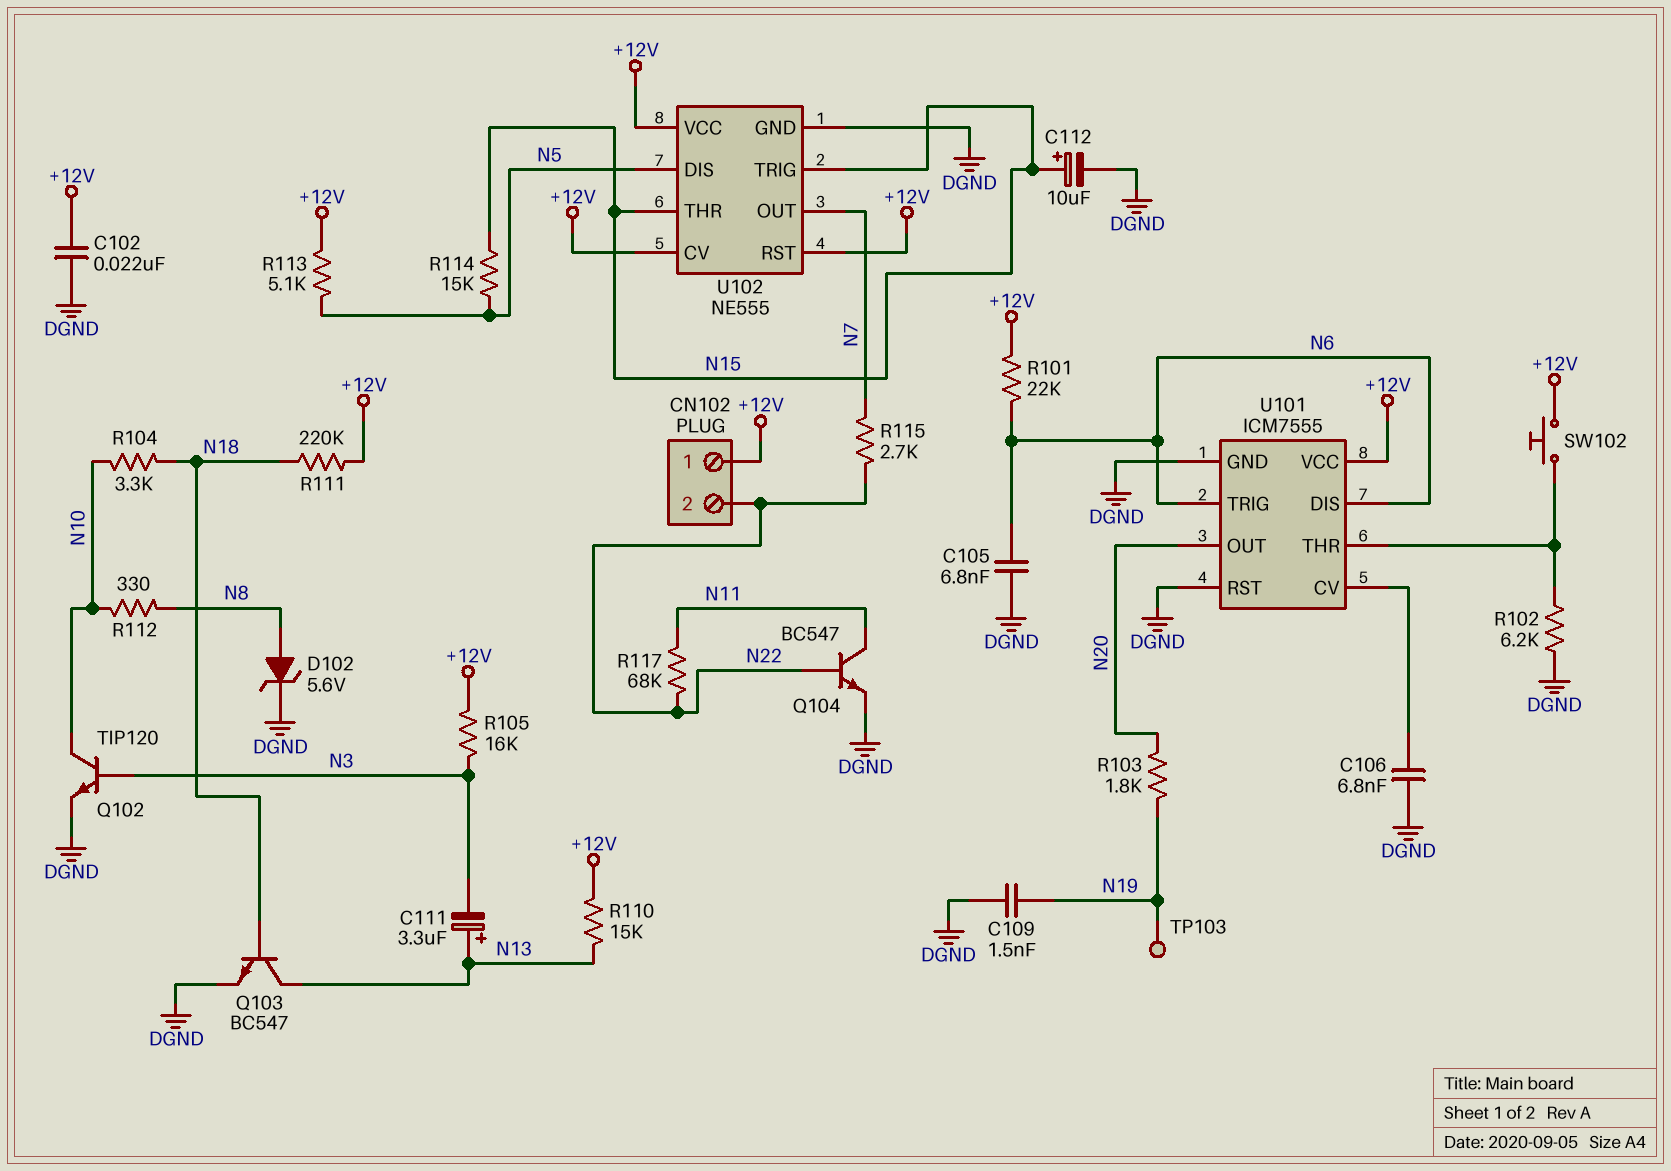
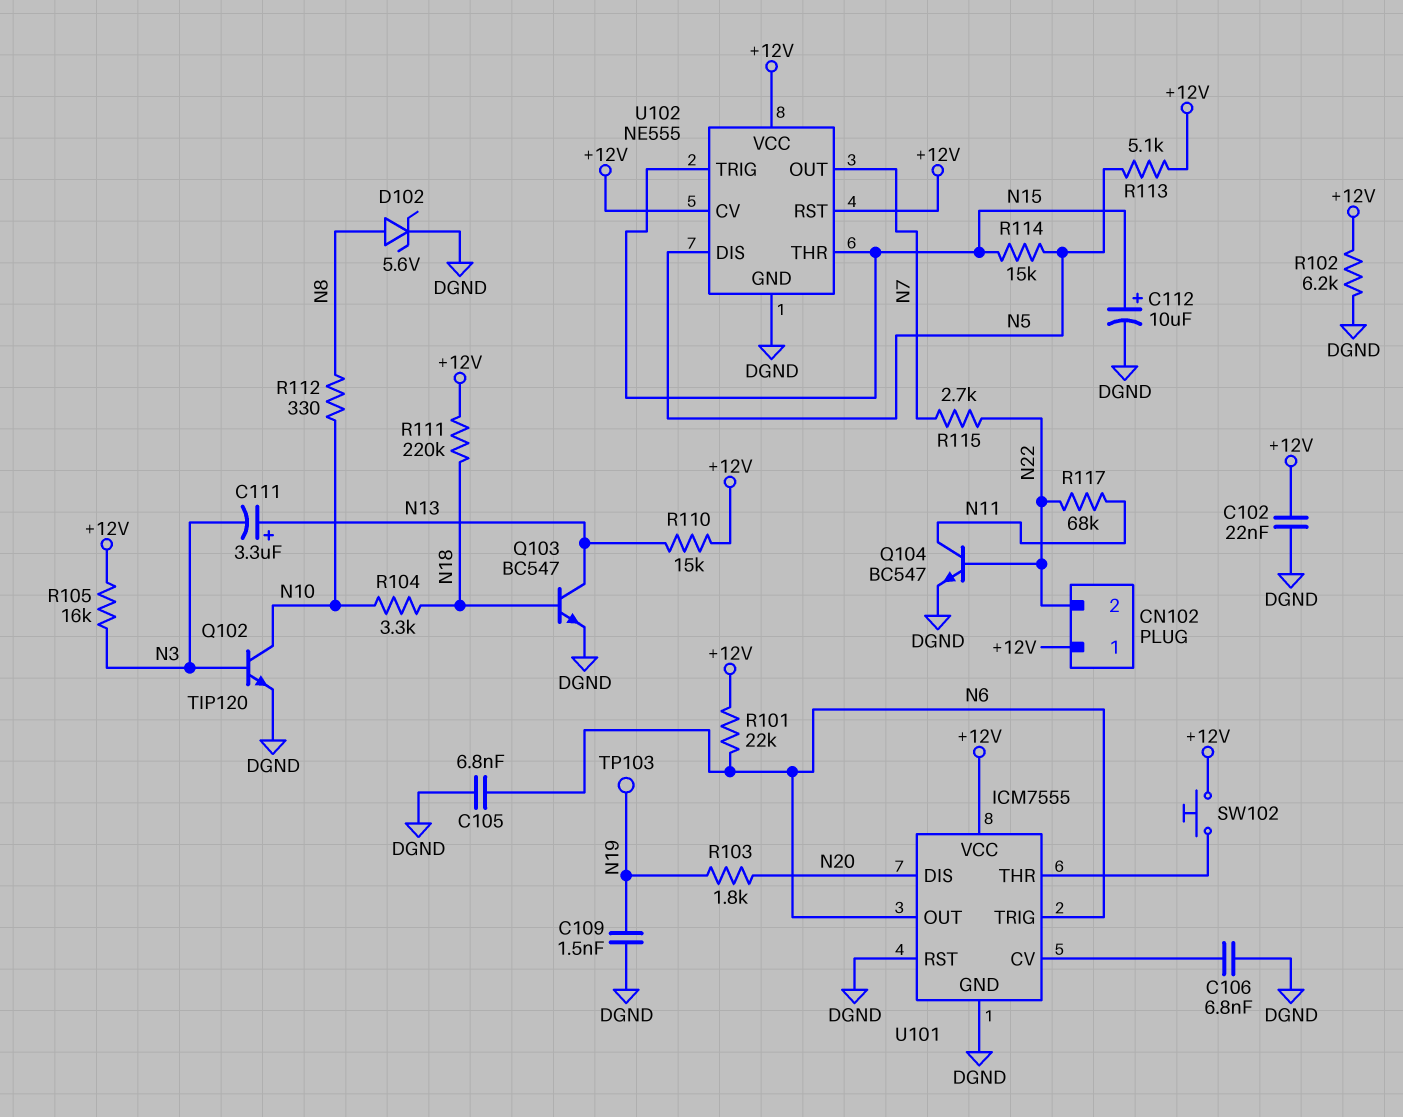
R102: 6.2k (DGND, U101/THR) -> 6.2k (+12V, DGND)
U101 pin DIS: N6 -> N20
U101 pin OUT: N20 -> N6

